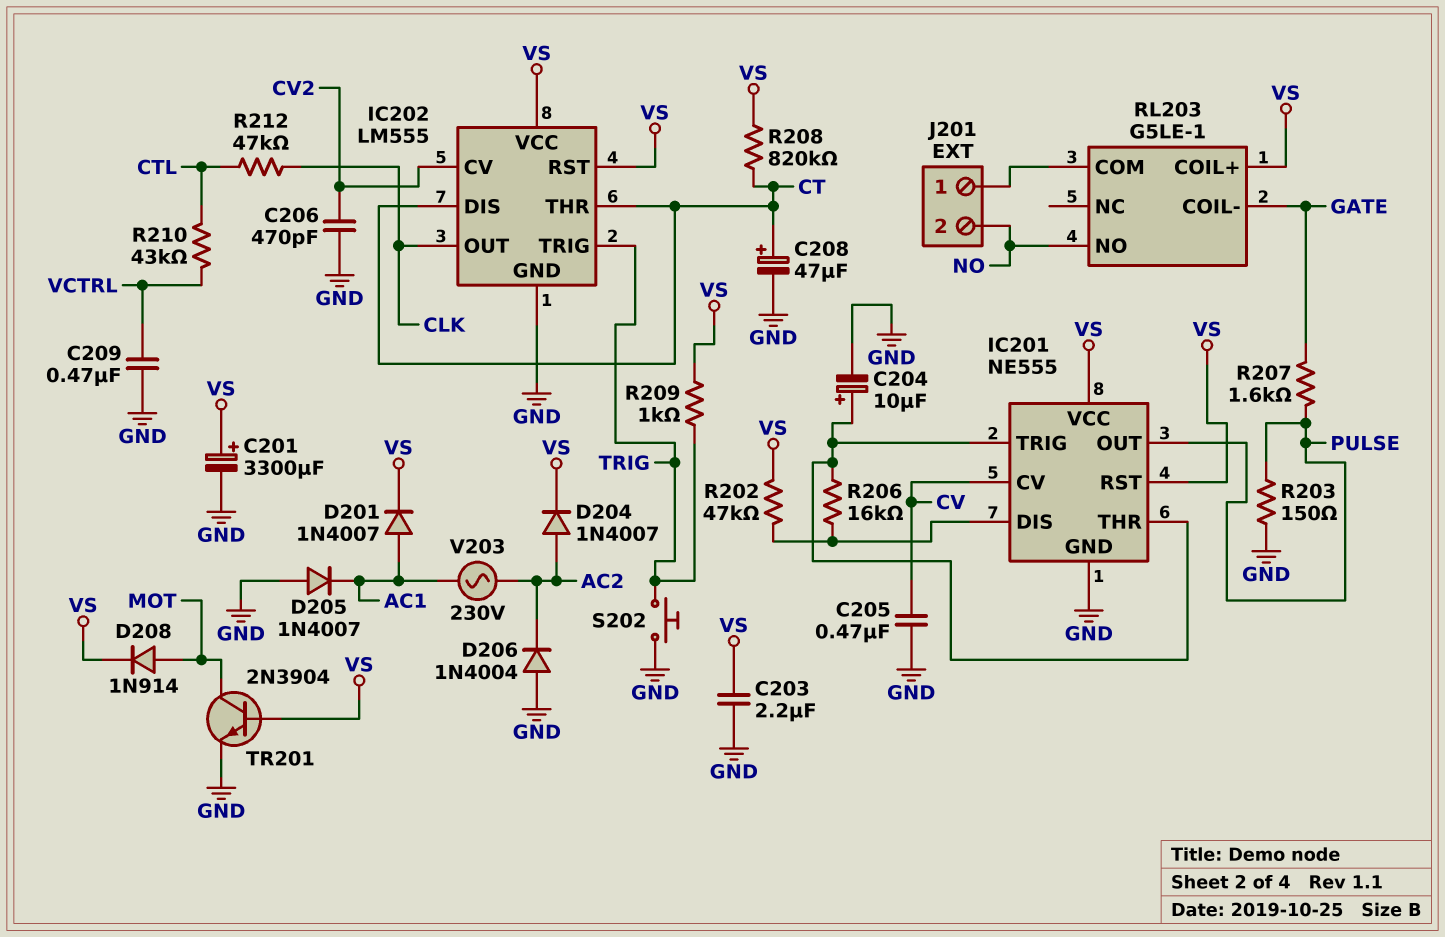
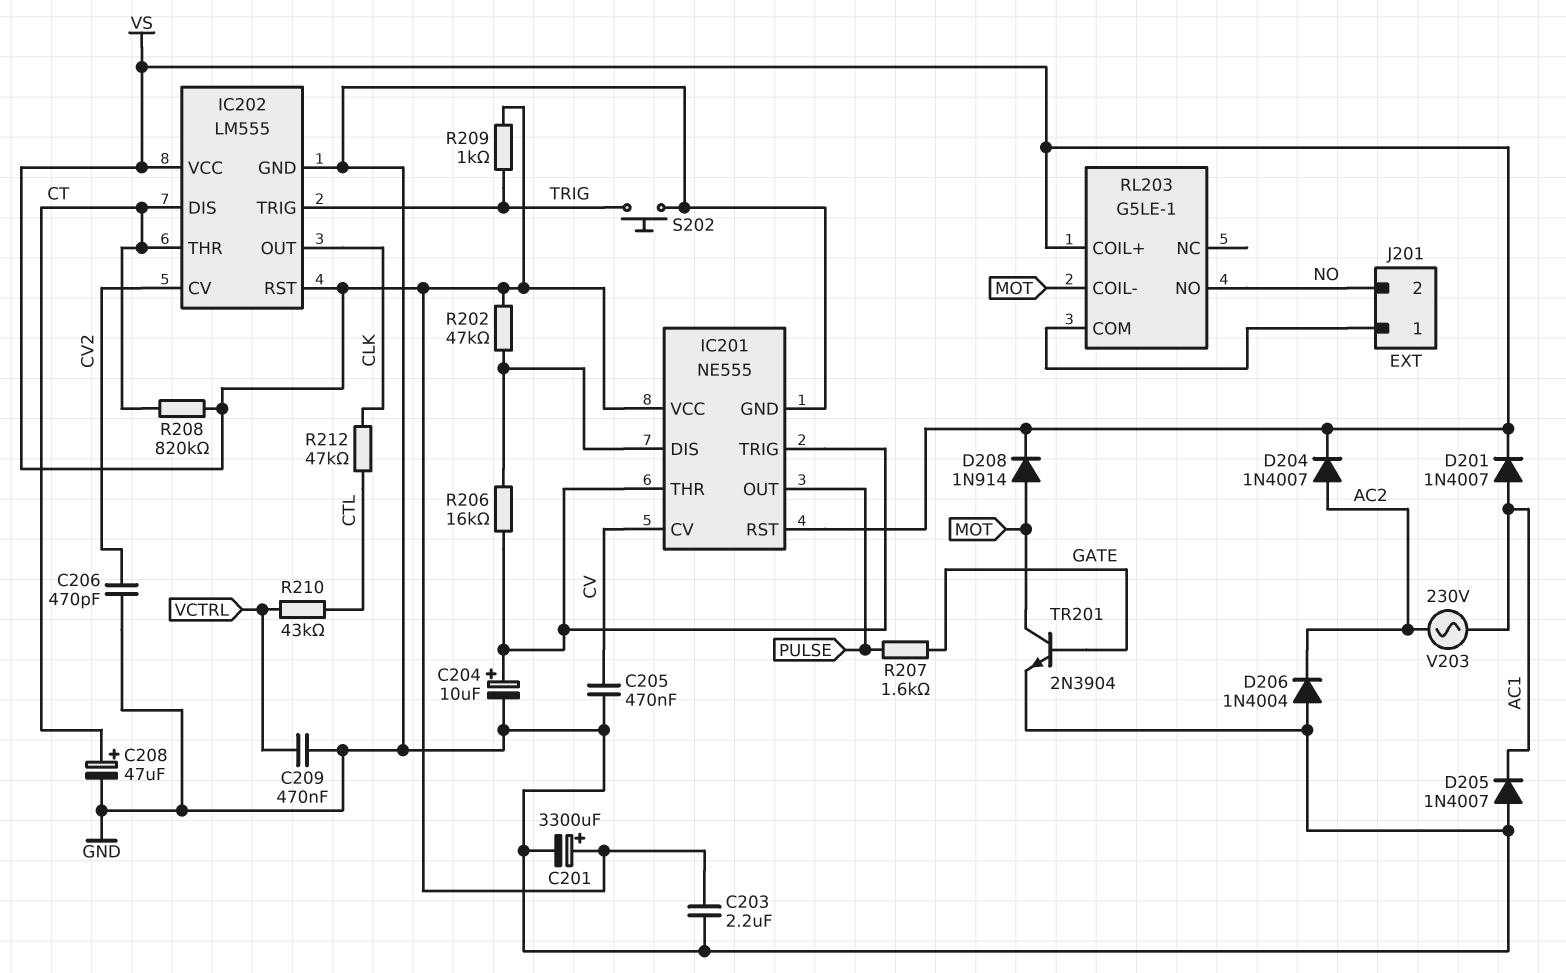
R203: 150 (GND, PULSE) -> none
RL203 pin COIL-: GATE -> MOT
TR201: NPN 2N3904 (B VS, C MOT, E GND) -> NPN 2N3904 (B GATE, C MOT, E GND)

